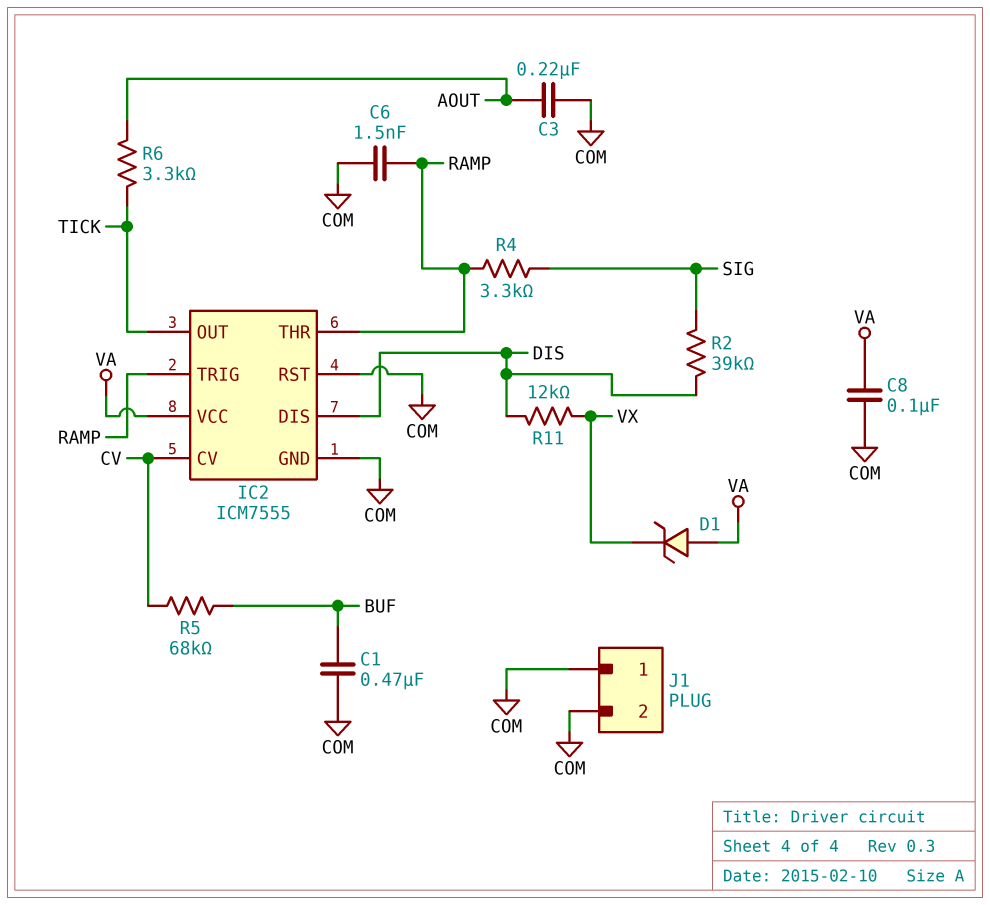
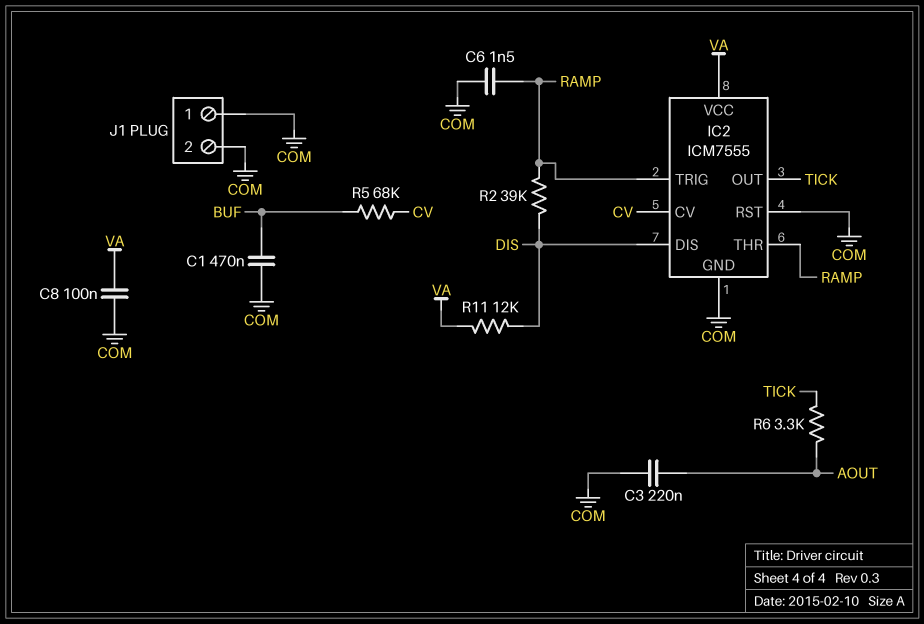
D1: zener (A VA, K VX) -> none
R2: 39k (DIS, SIG) -> 39k (DIS, RAMP)
R4: 3.3k (RAMP, SIG) -> none
R11: 12k (DIS, VX) -> 12k (DIS, VA)

